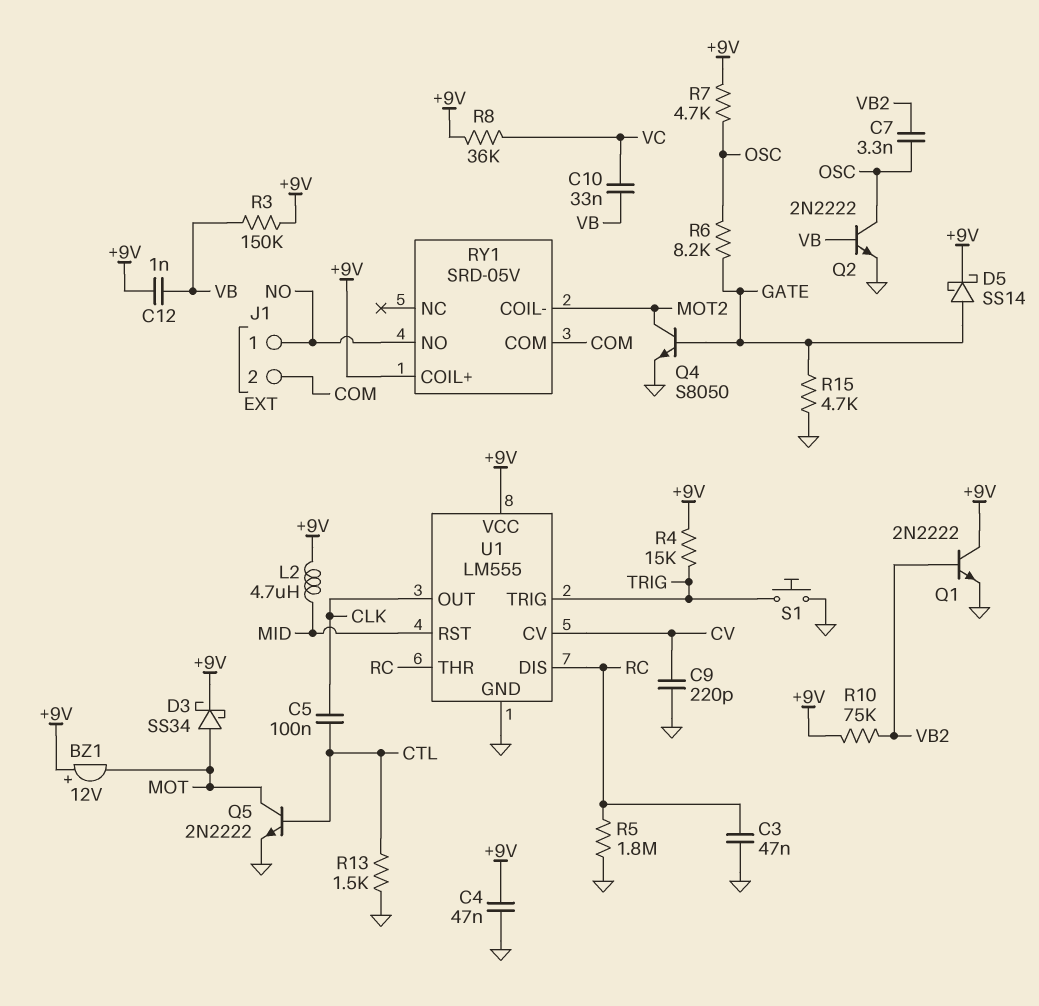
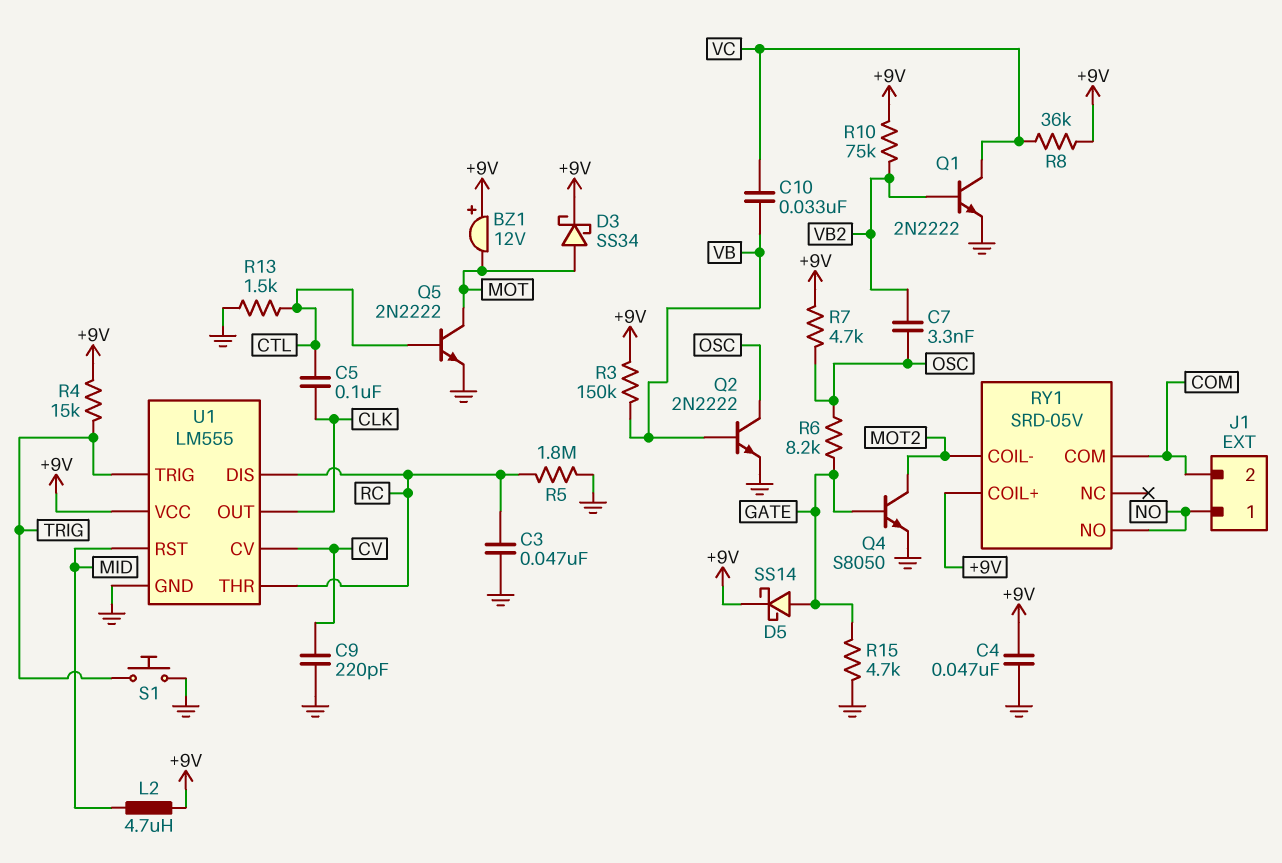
C12: 1nF (+9V, VB) -> none
Q1: NPN 2N2222 (B VB2, C +9V, E GND) -> NPN 2N2222 (B VB2, C VC, E GND)

